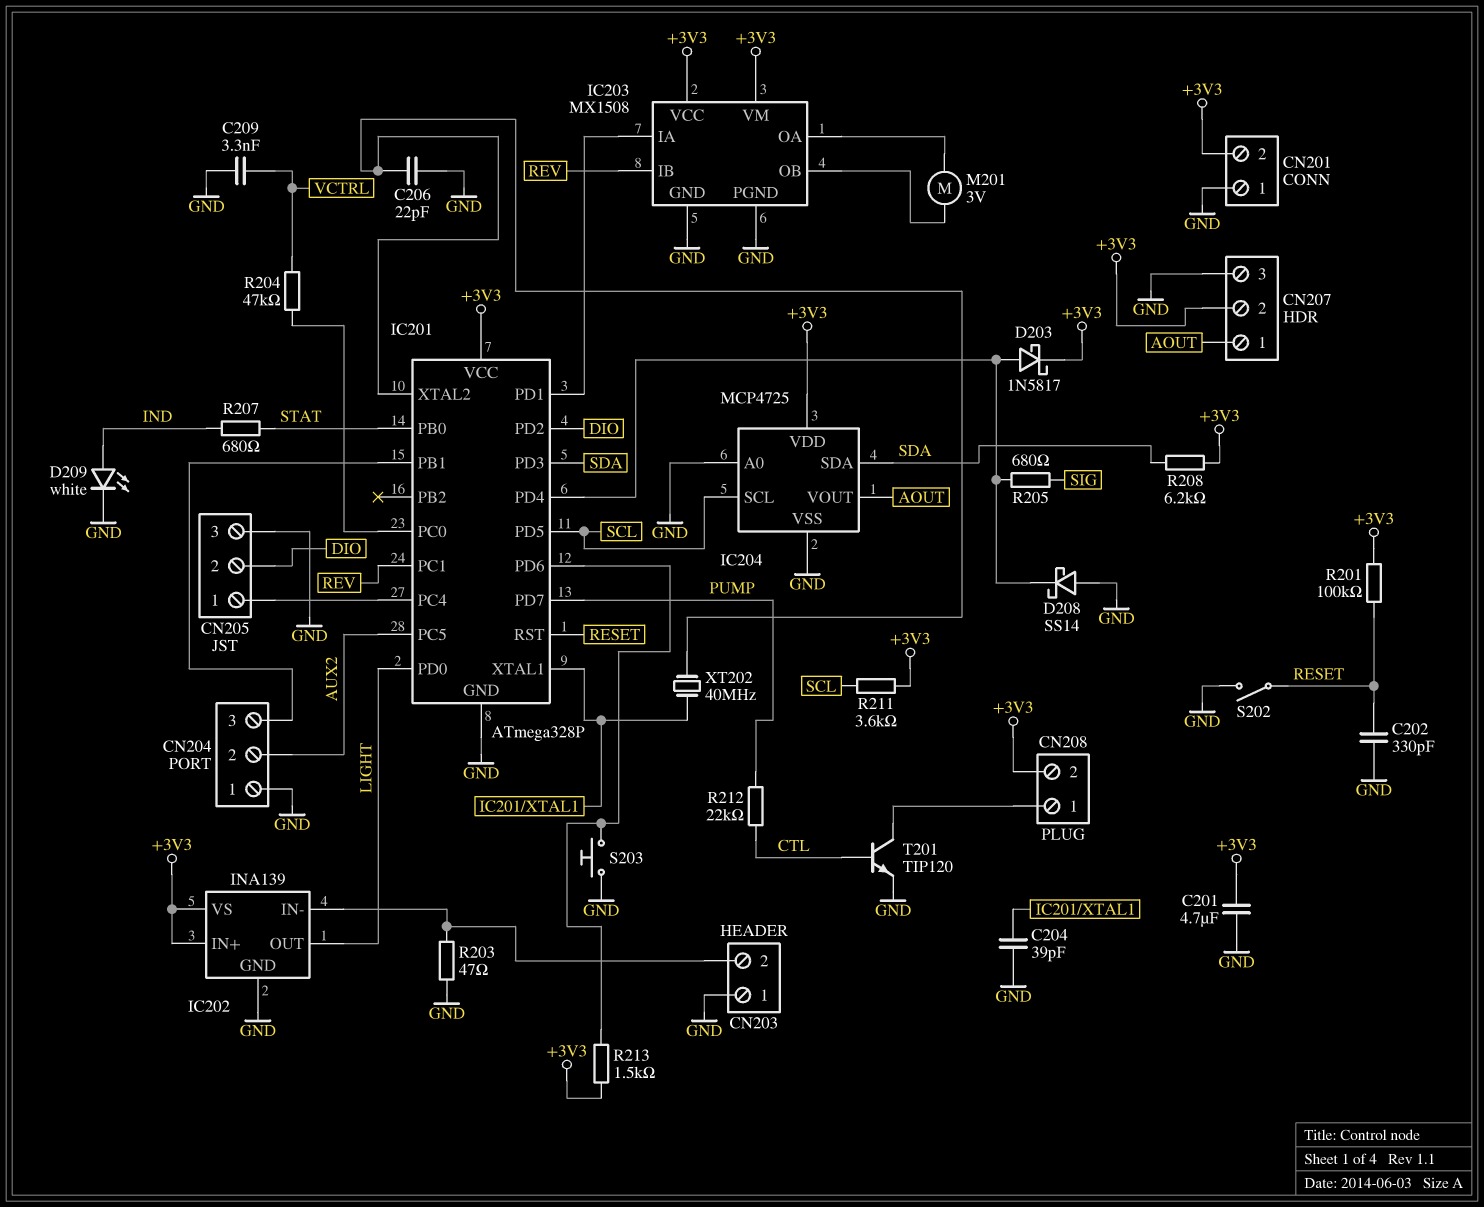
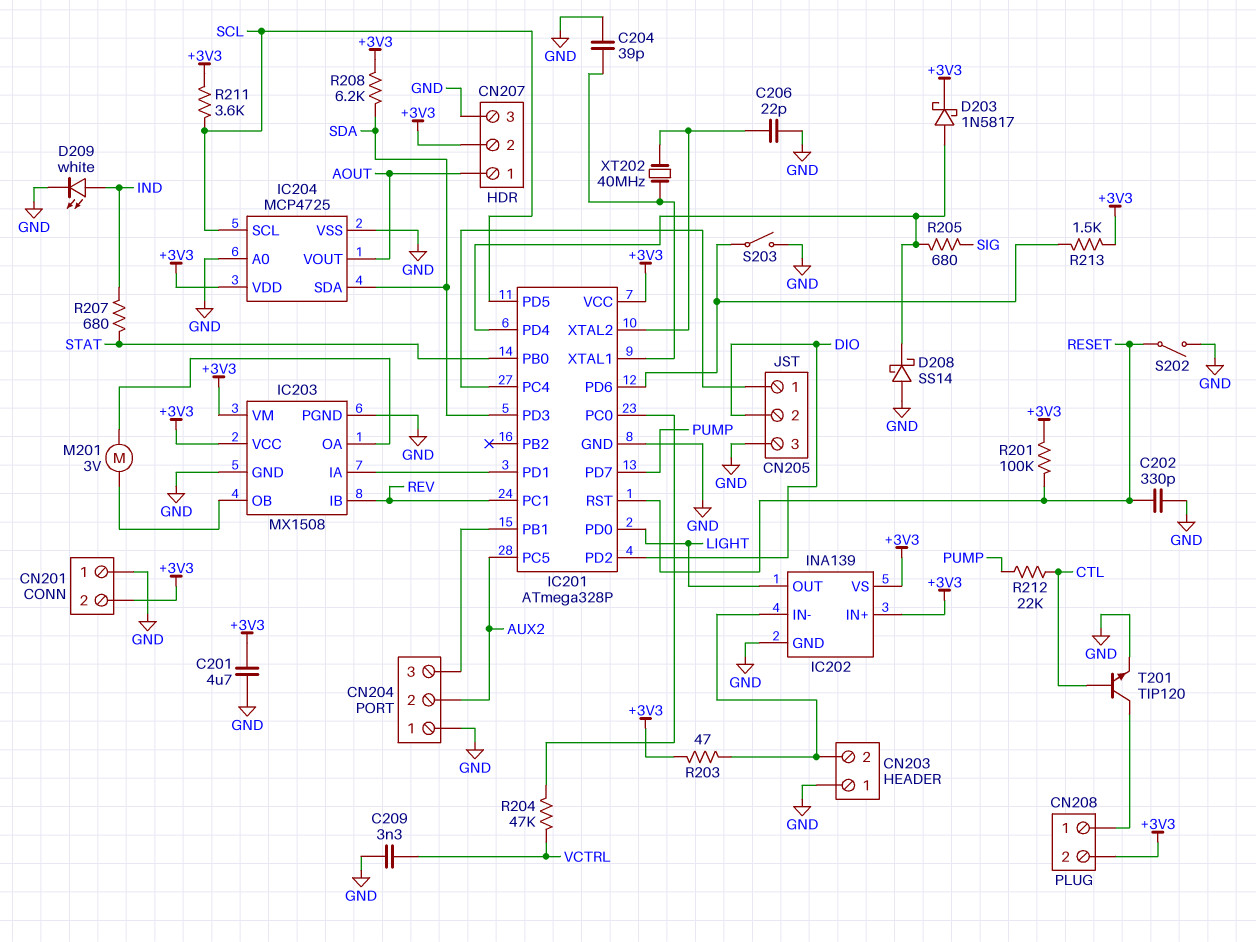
R203: 47 (CN203/2, GND) -> 47 (+3V3, CN203/2)
S203: button (GND, IC201/PD6) -> switch (GND, IC201/PD6)

